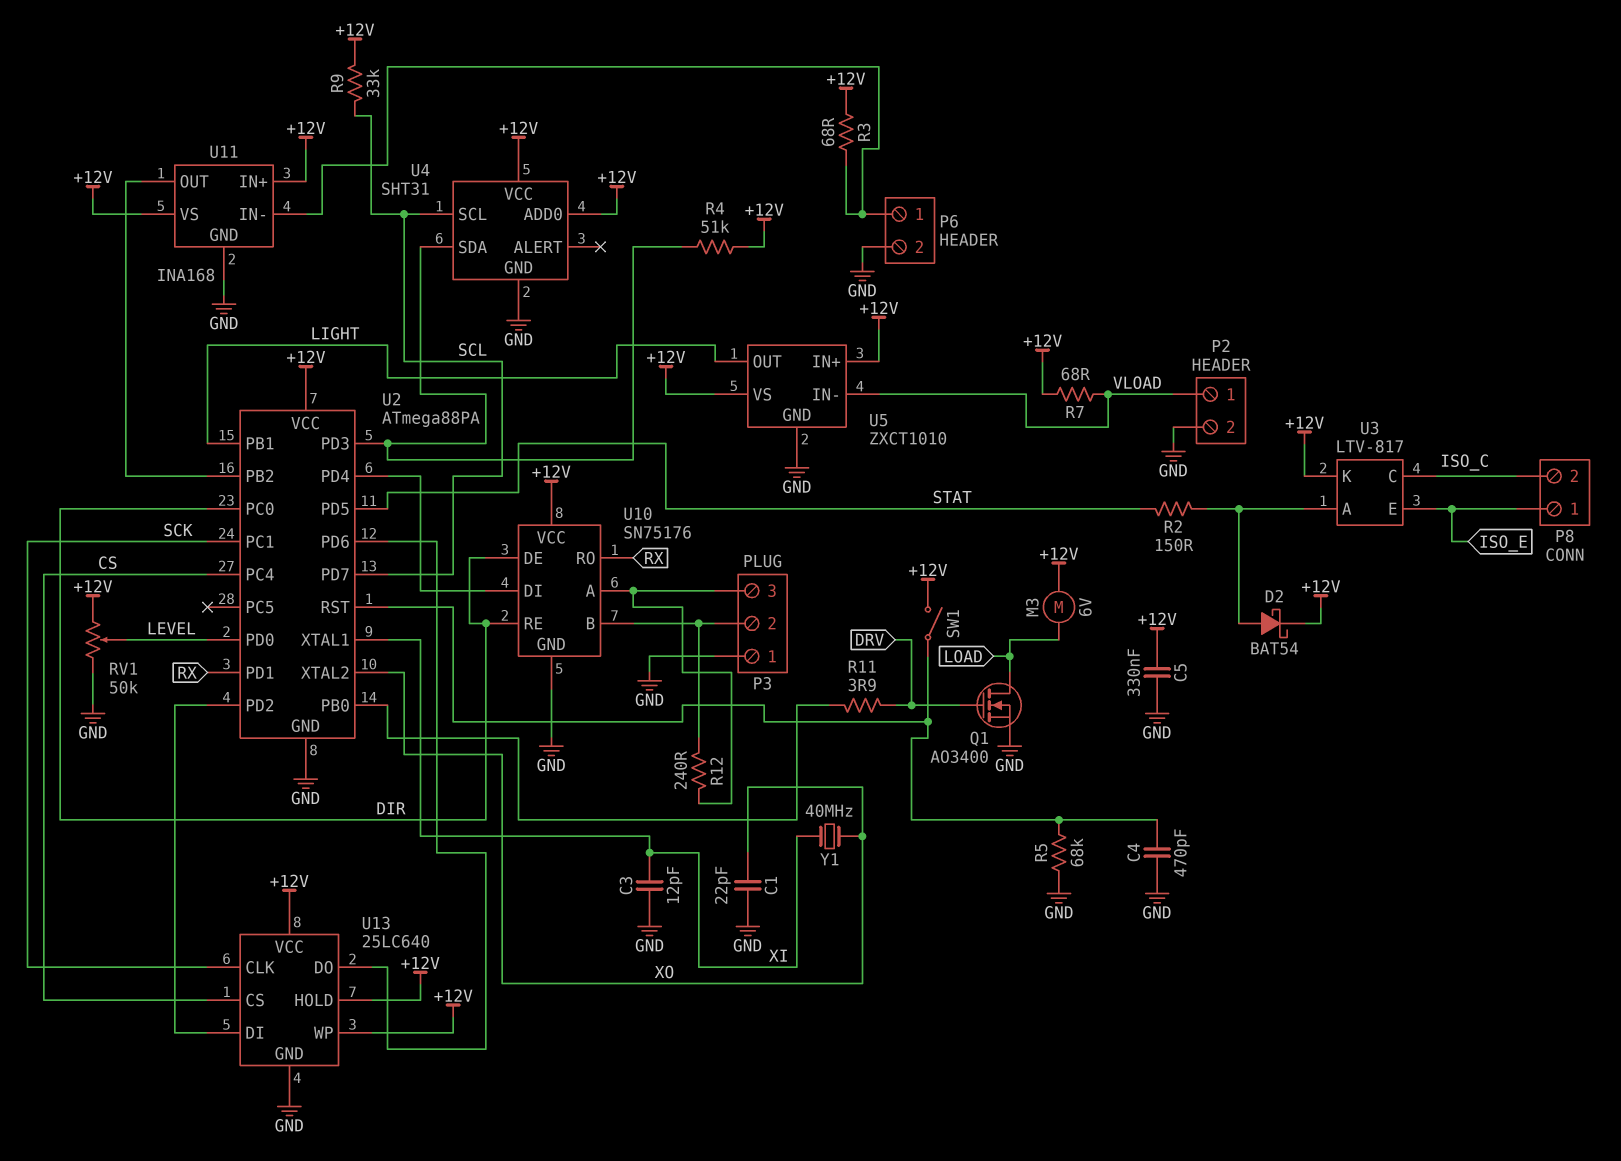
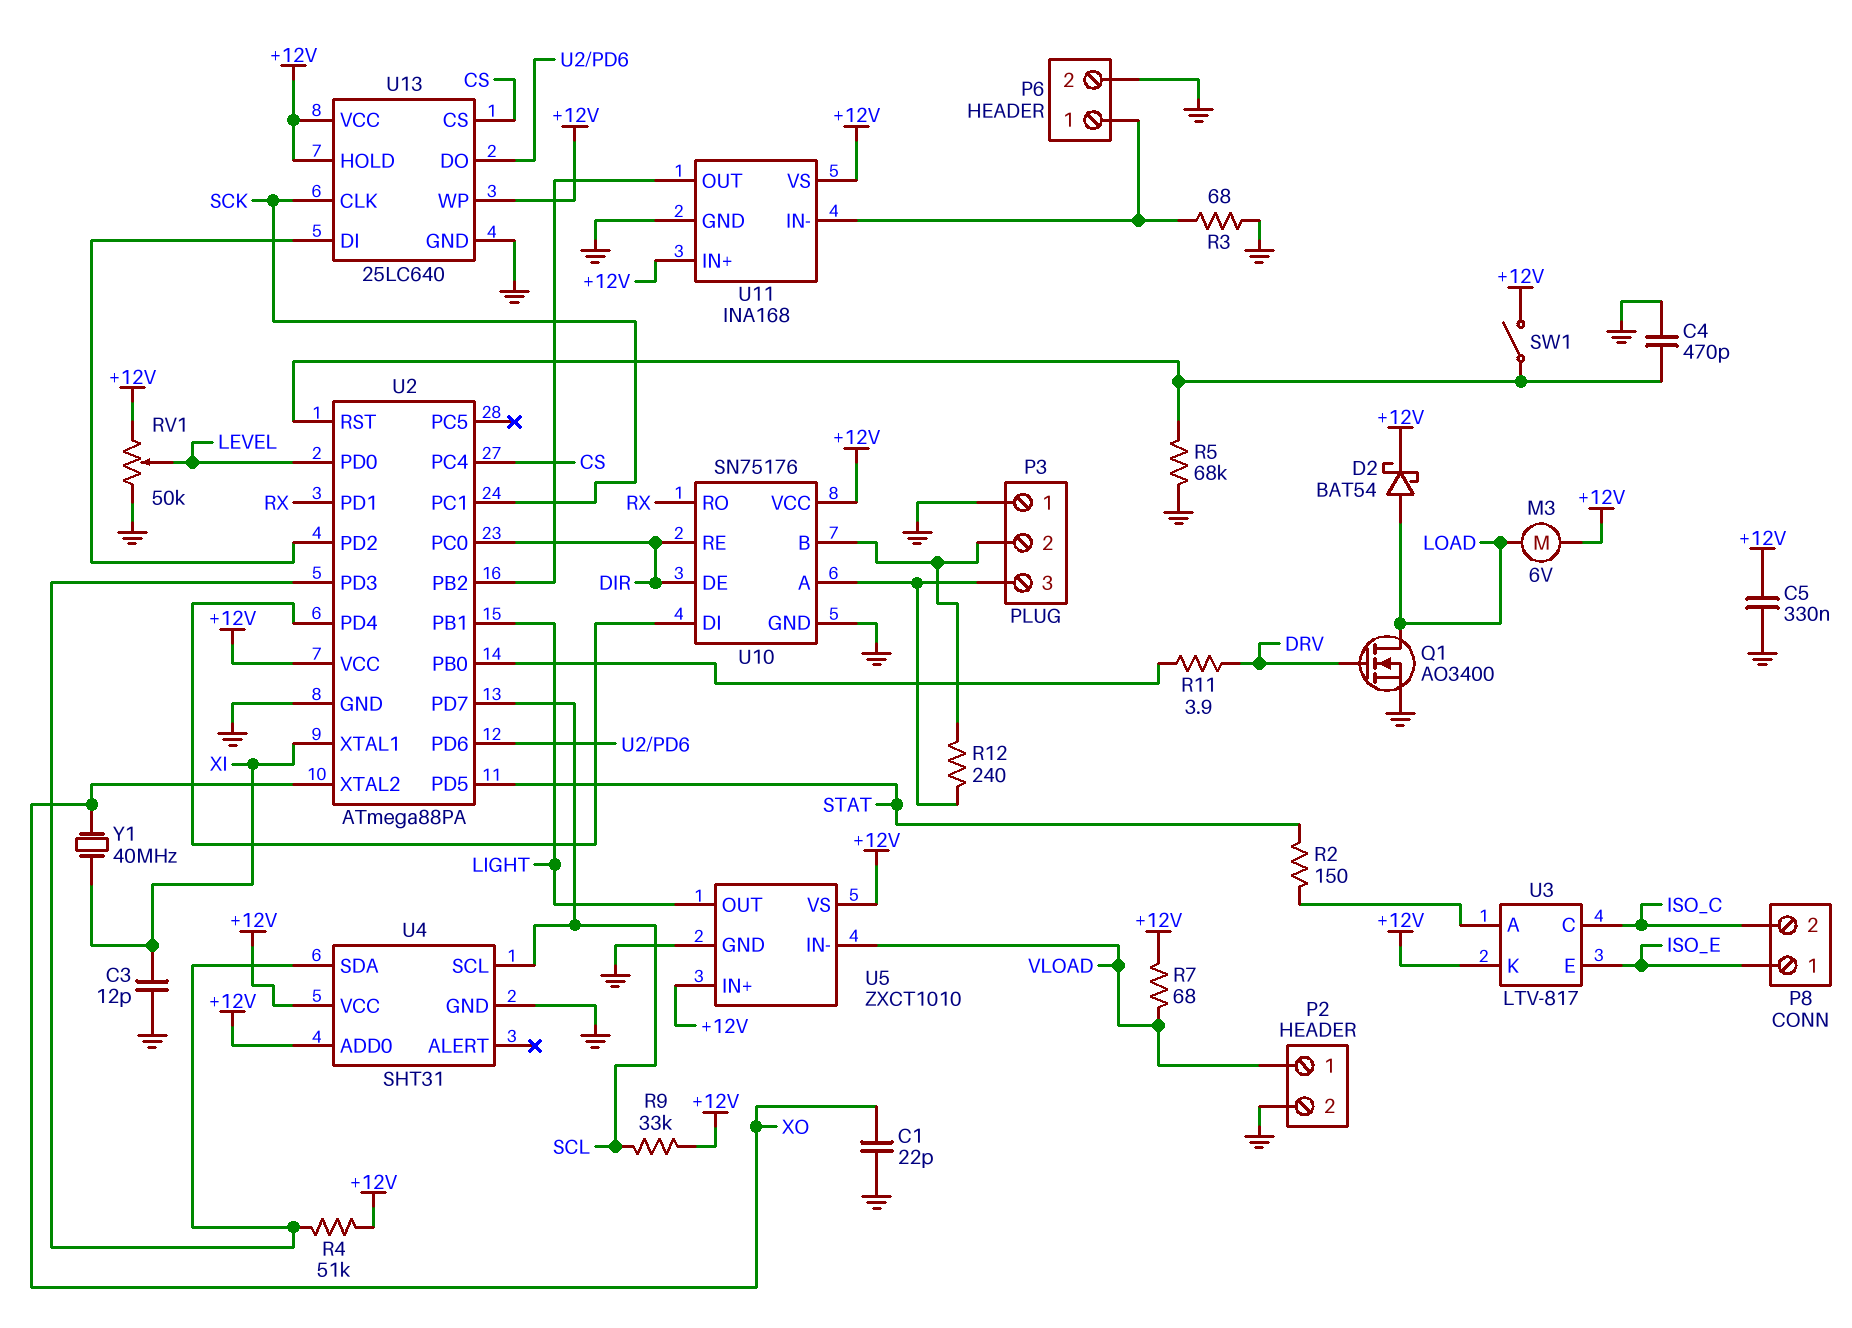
D2: schottky BAT54 (A U3/A, K +12V) -> schottky BAT54 (A LOAD, K +12V)
R3: 68 (+12V, P6/1) -> 68 (GND, P6/1)

